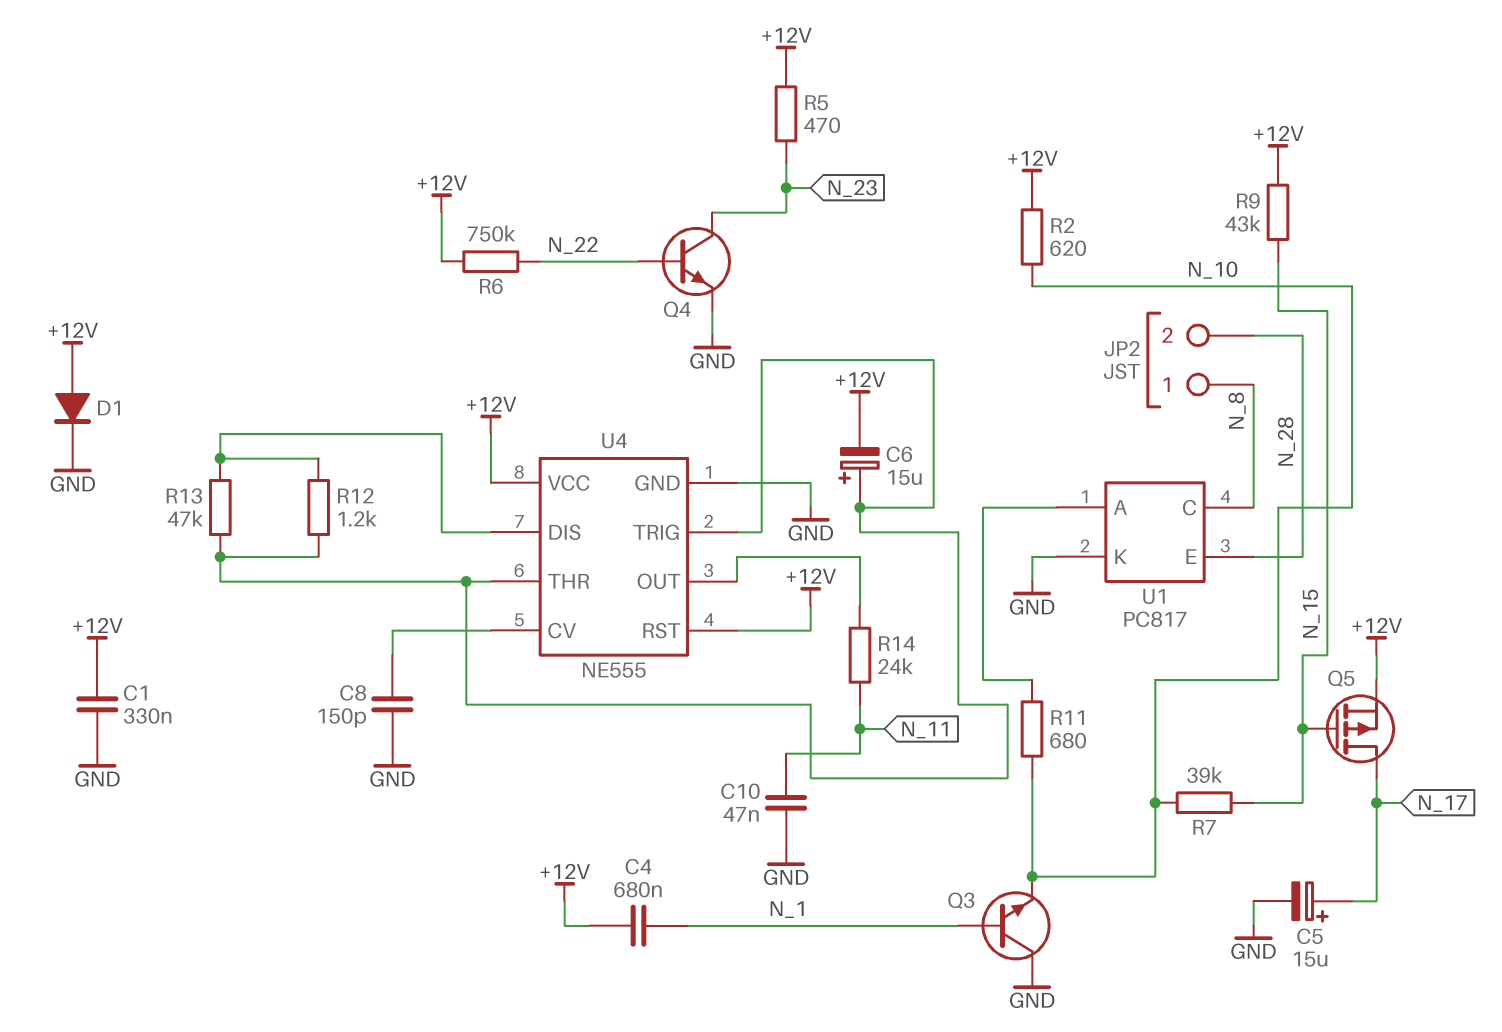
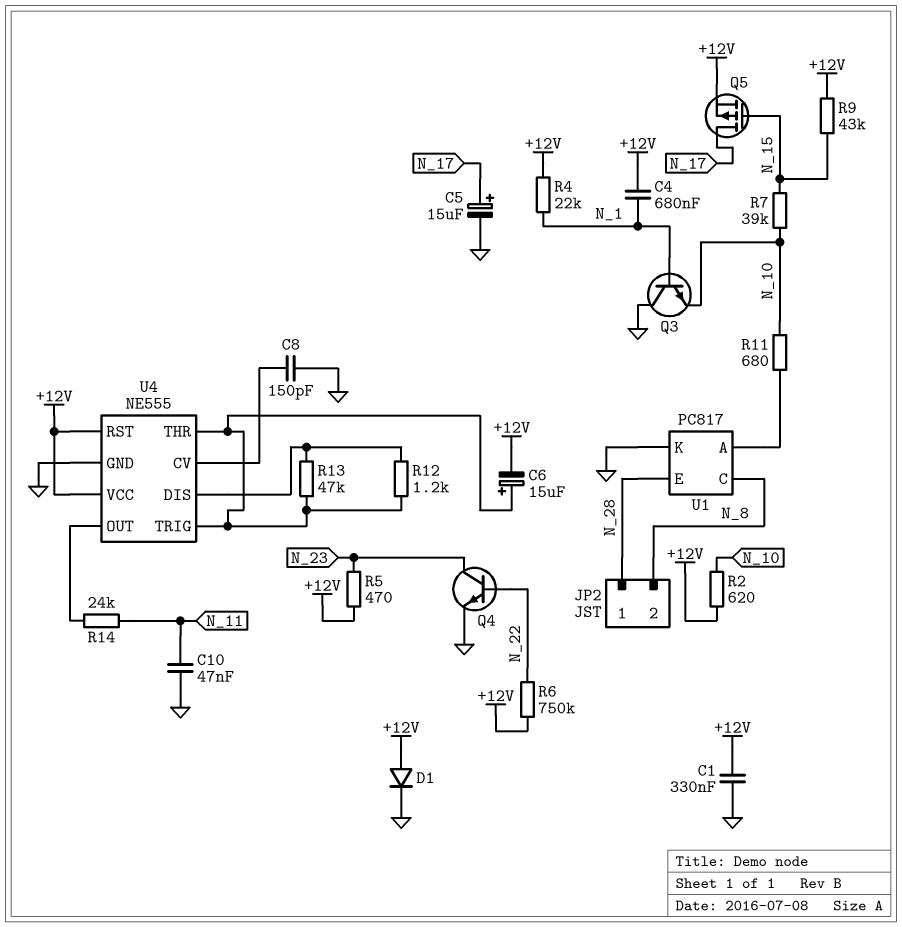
JP2 pin 1: N_8 -> N_28
JP2 pin 2: N_28 -> N_8
R4: none -> 22k (+12V, N_1)

